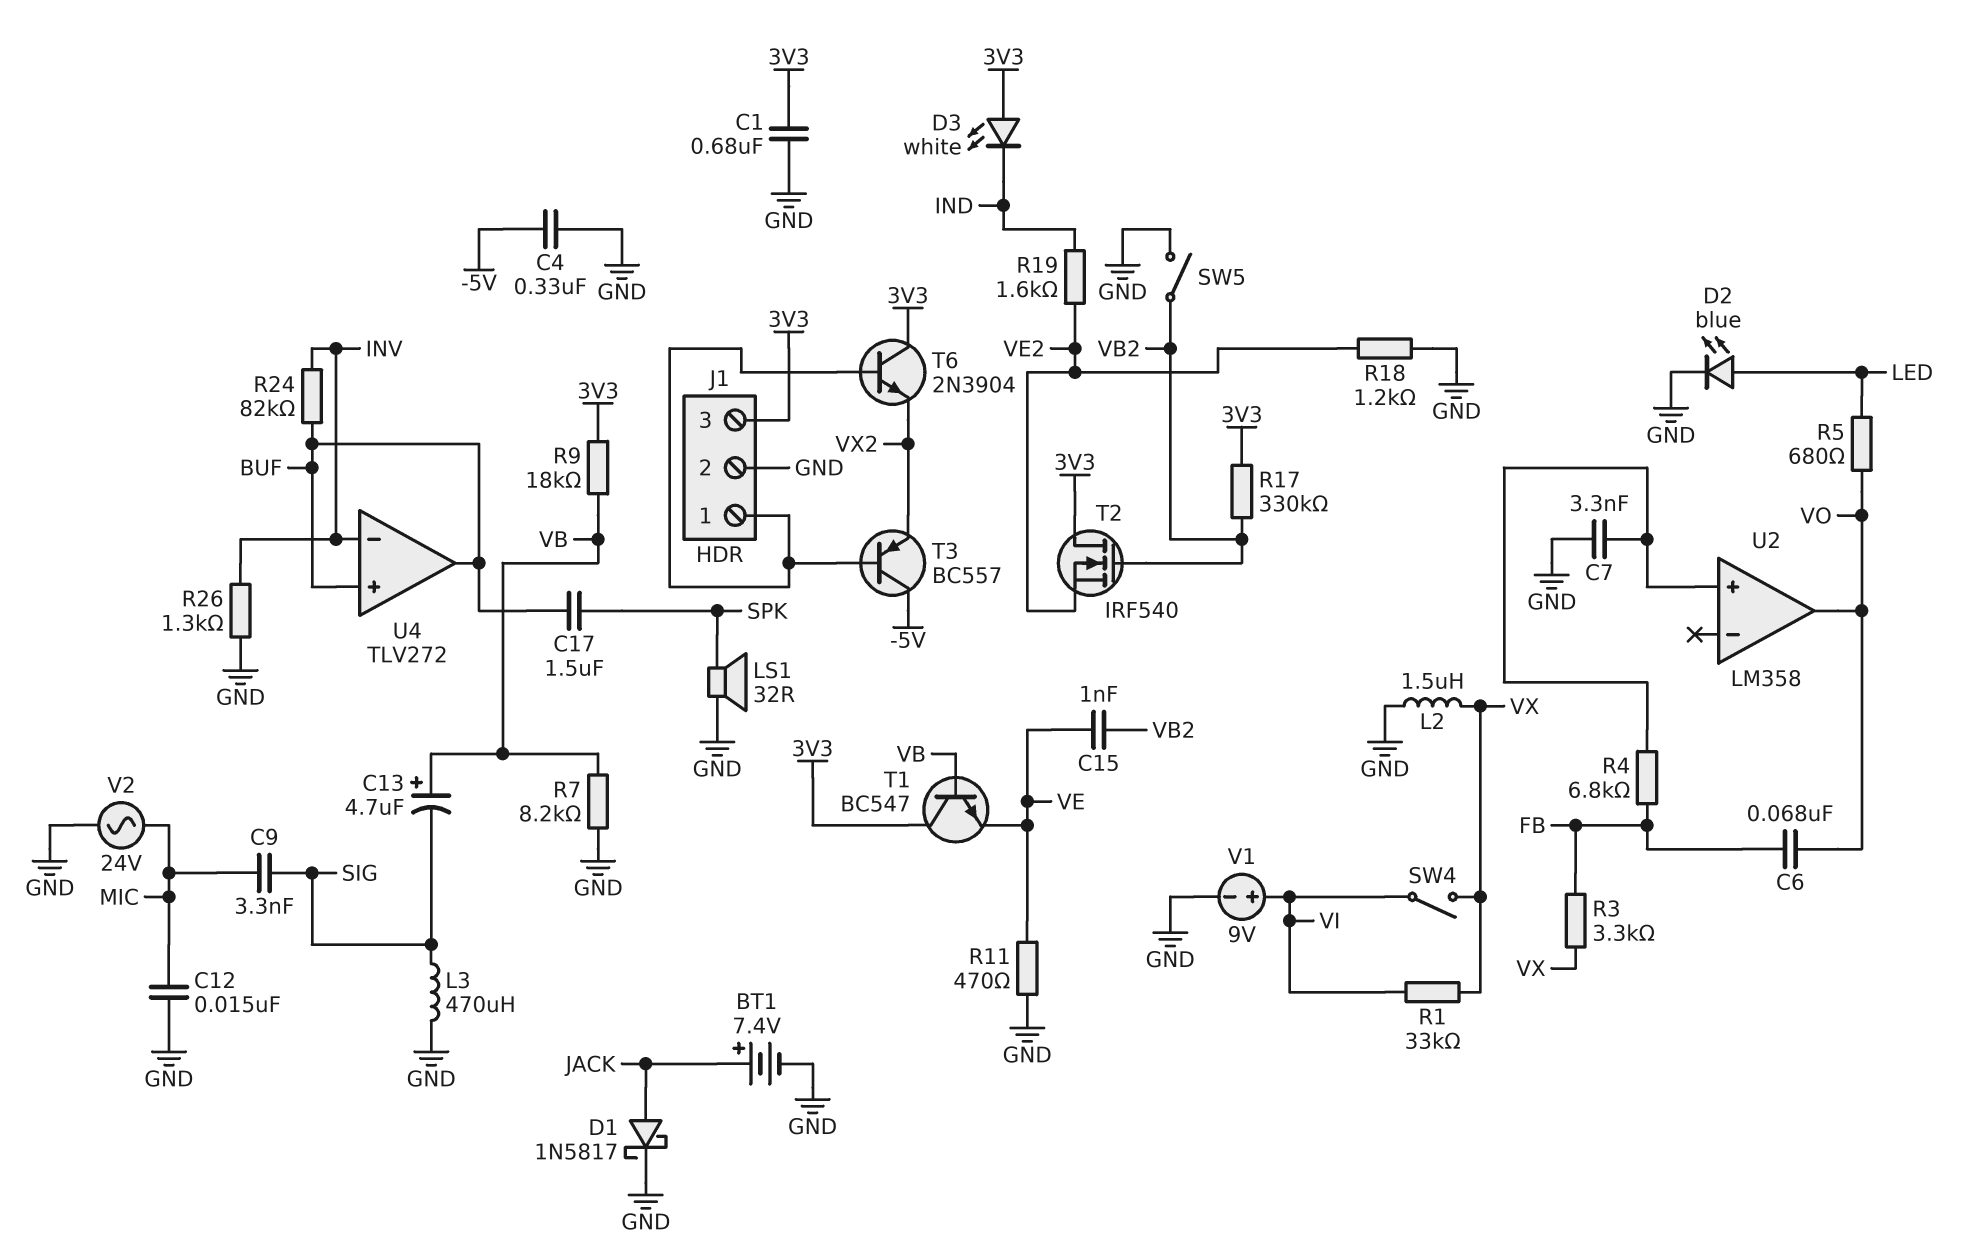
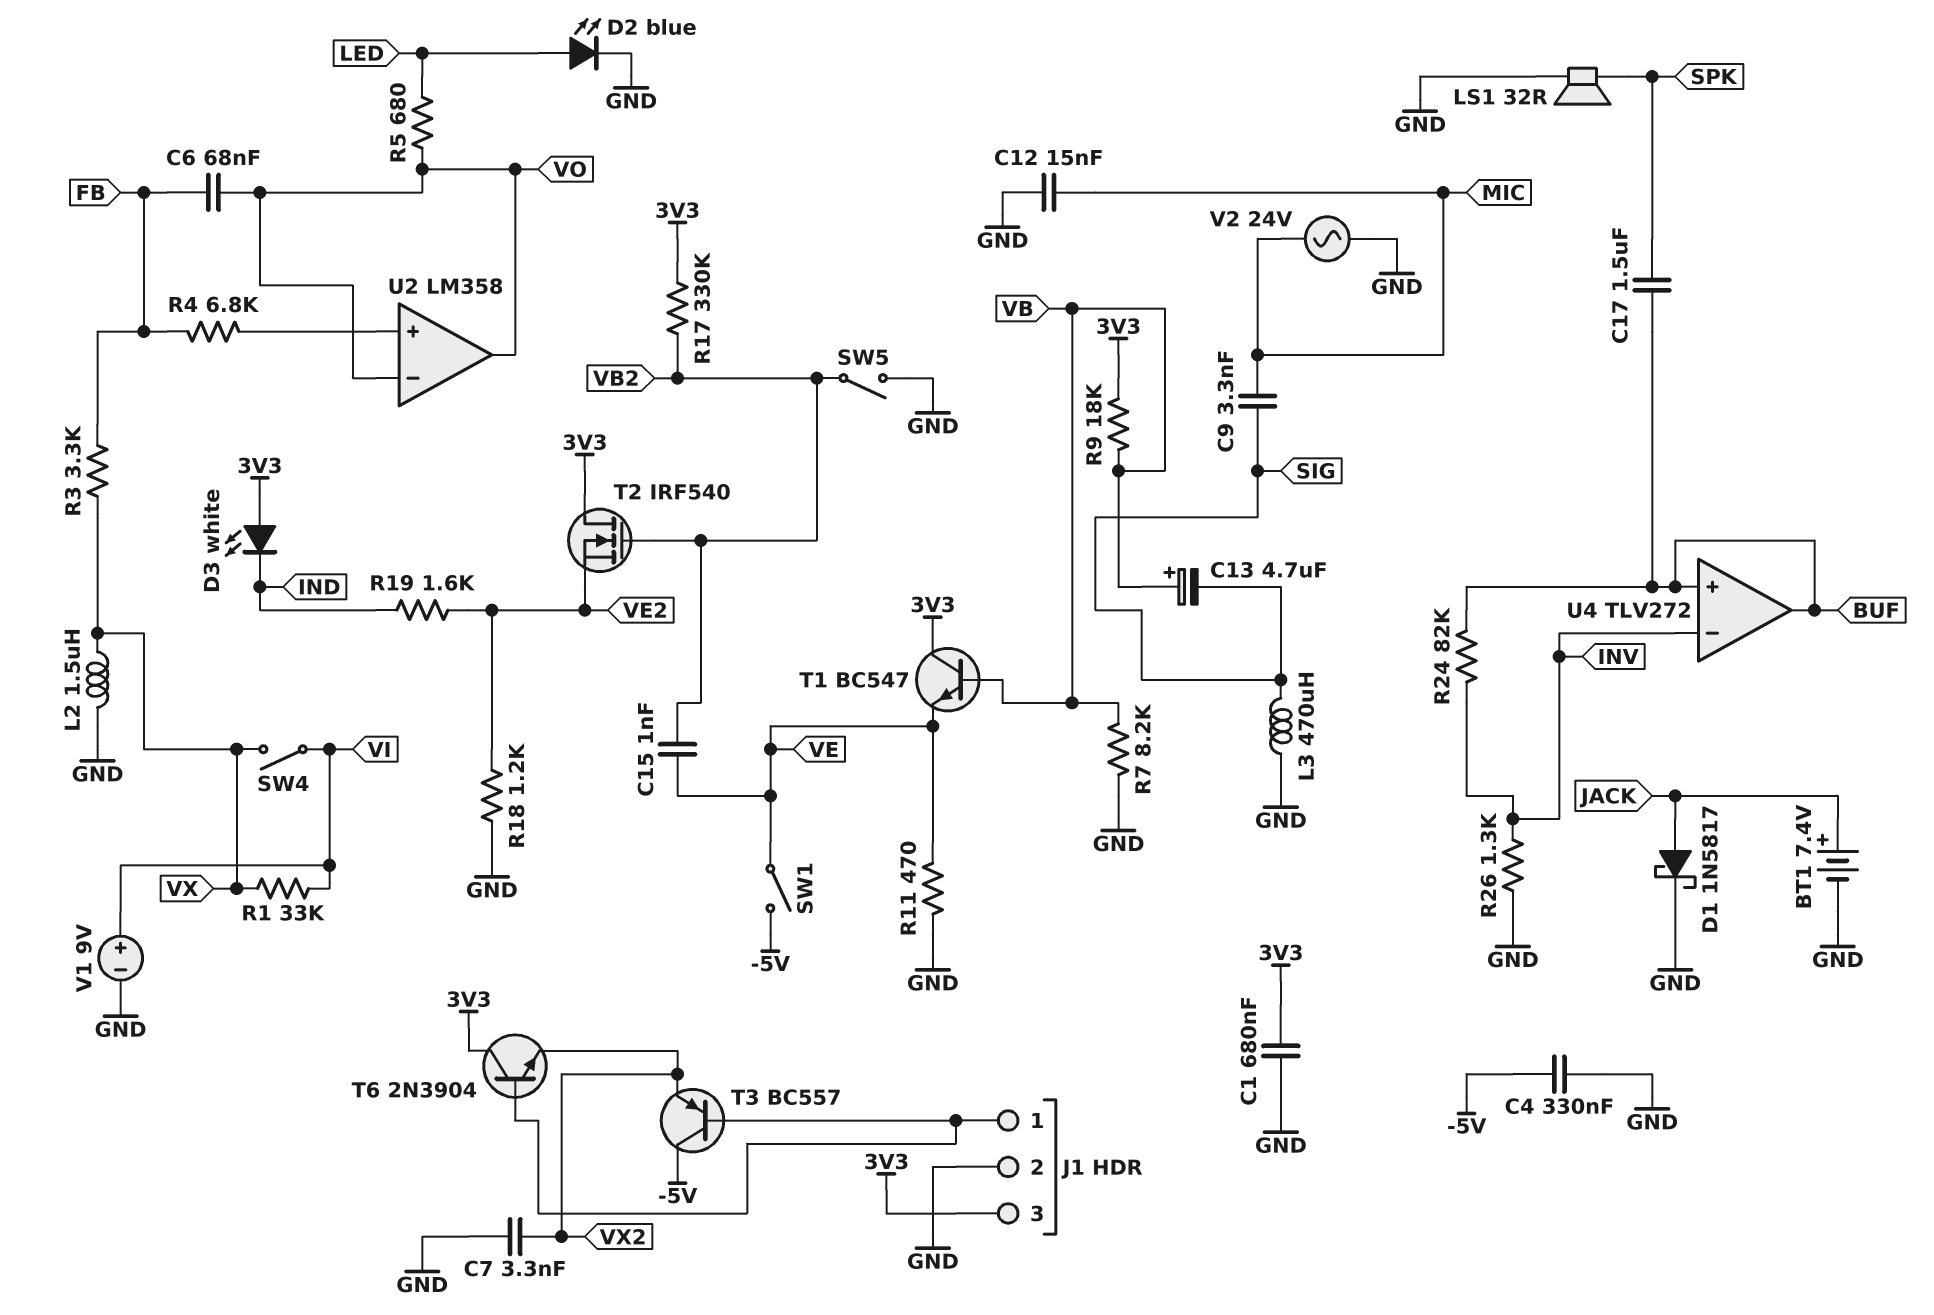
C7: 3.3nF (GND, U2/in+) -> 3.3nF (GND, VX2)
SW1: none -> switch (-5V, VE)
U2 pin in-: none -> VO

